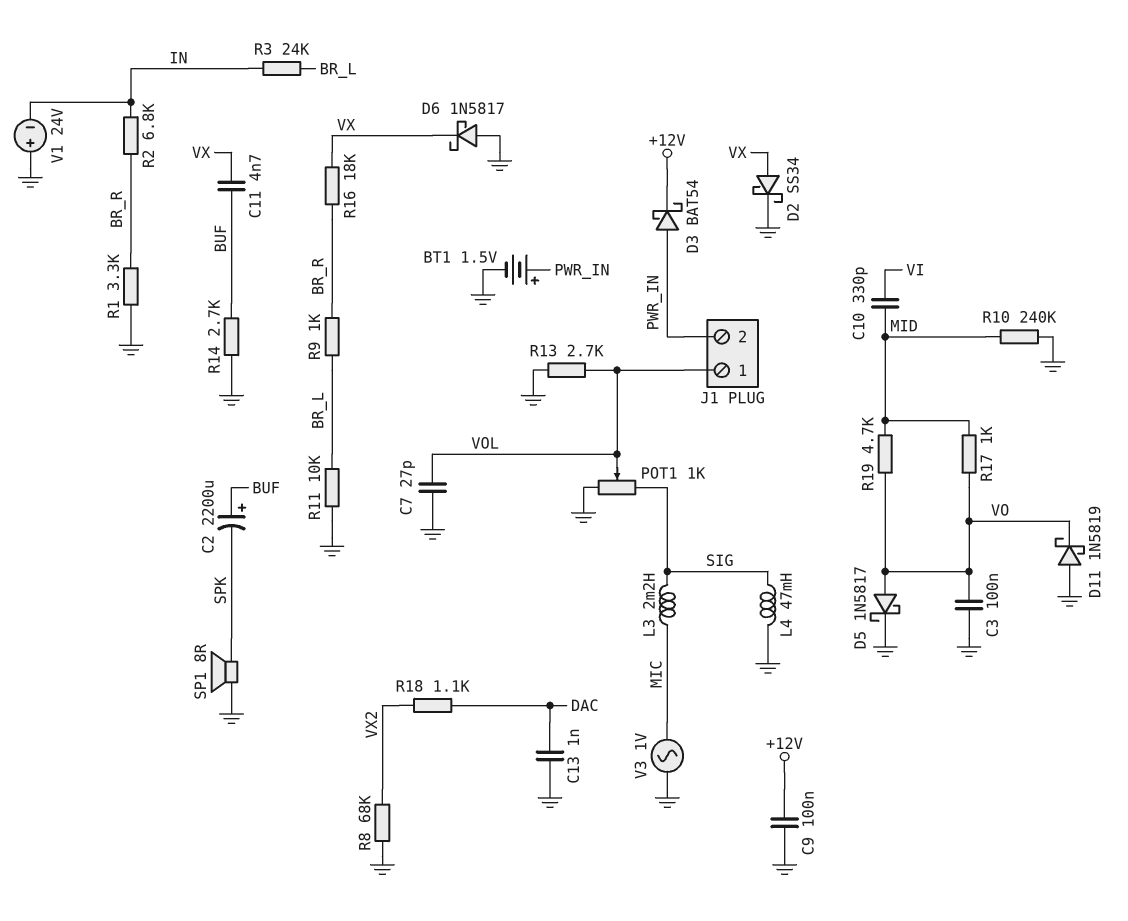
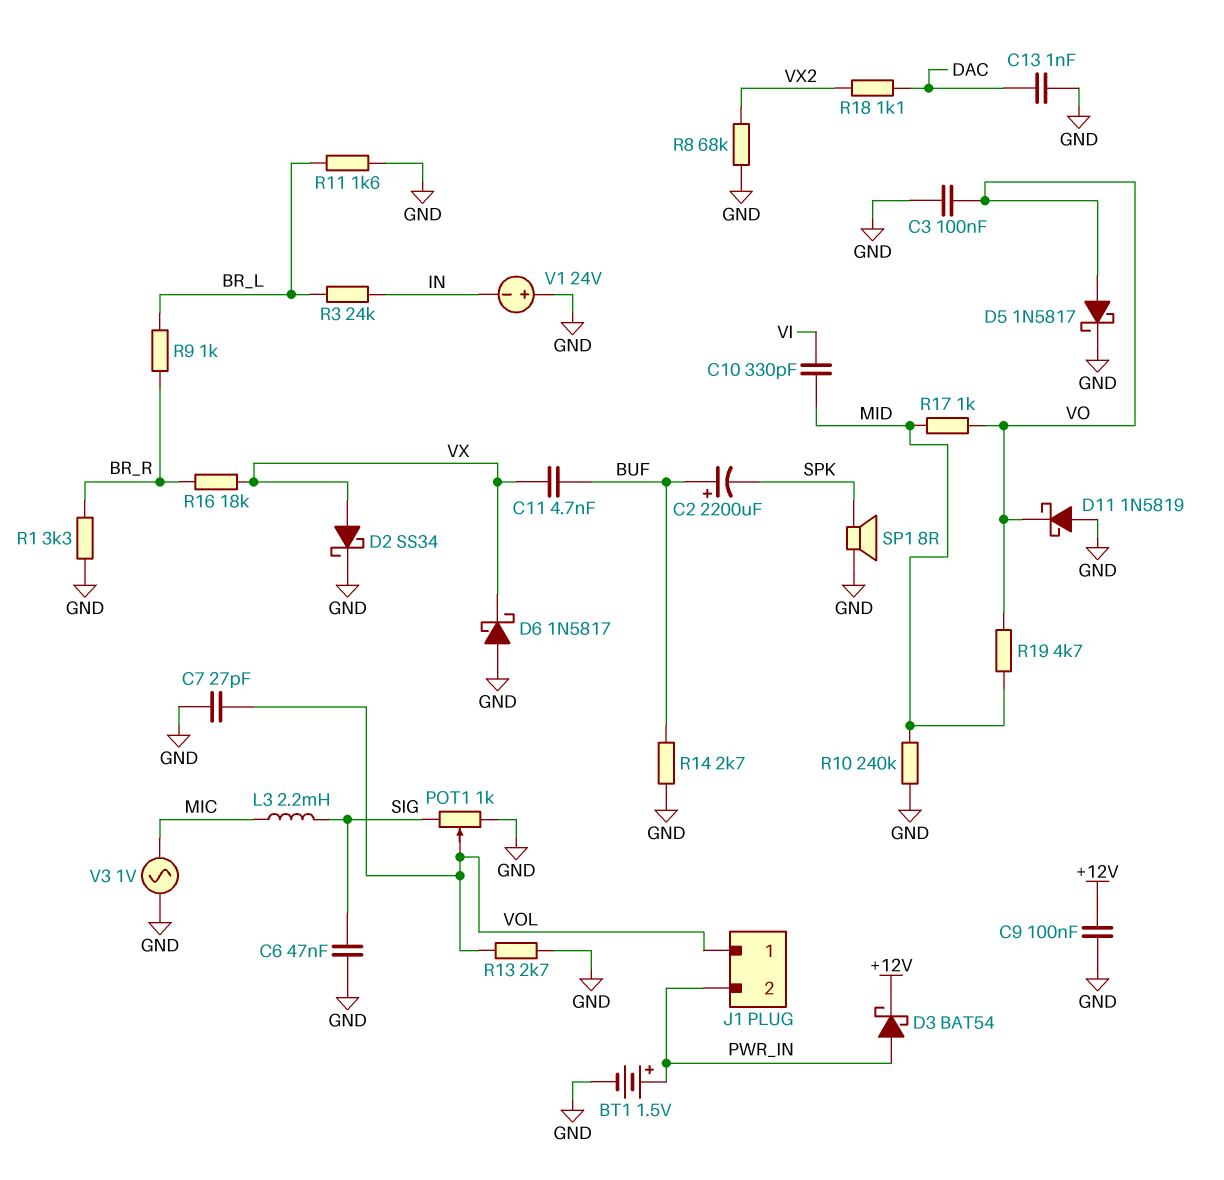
C6: none -> 47nF (GND, SIG)
L4: 47mH (GND, SIG) -> none
R2: 6.8k (BR_R, IN) -> none
R11: 10k (BR_L, GND) -> 1.6k (BR_L, GND)

